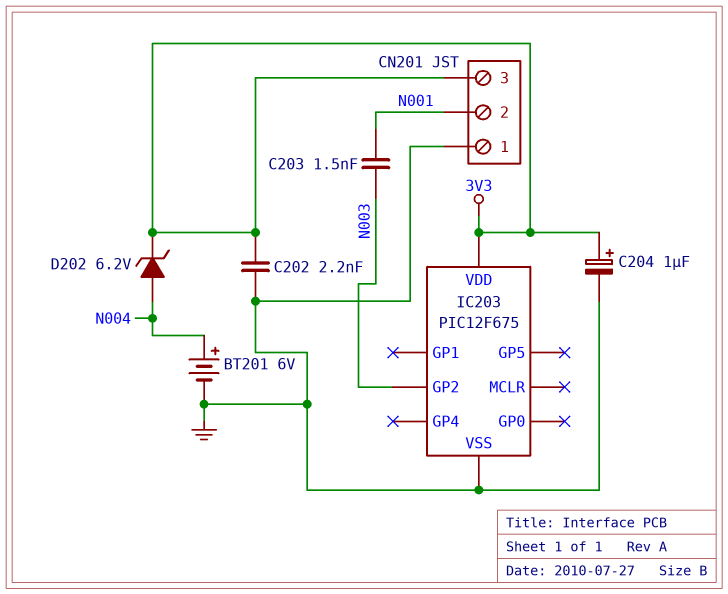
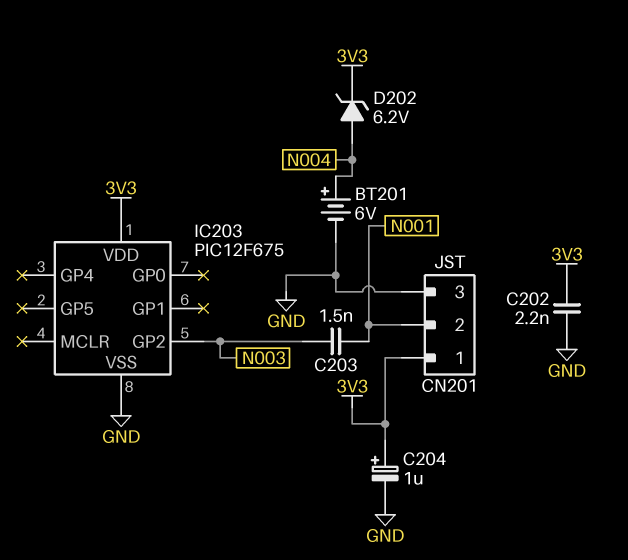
CN201 pin 1: GND -> 3V3
CN201 pin 3: 3V3 -> GND

